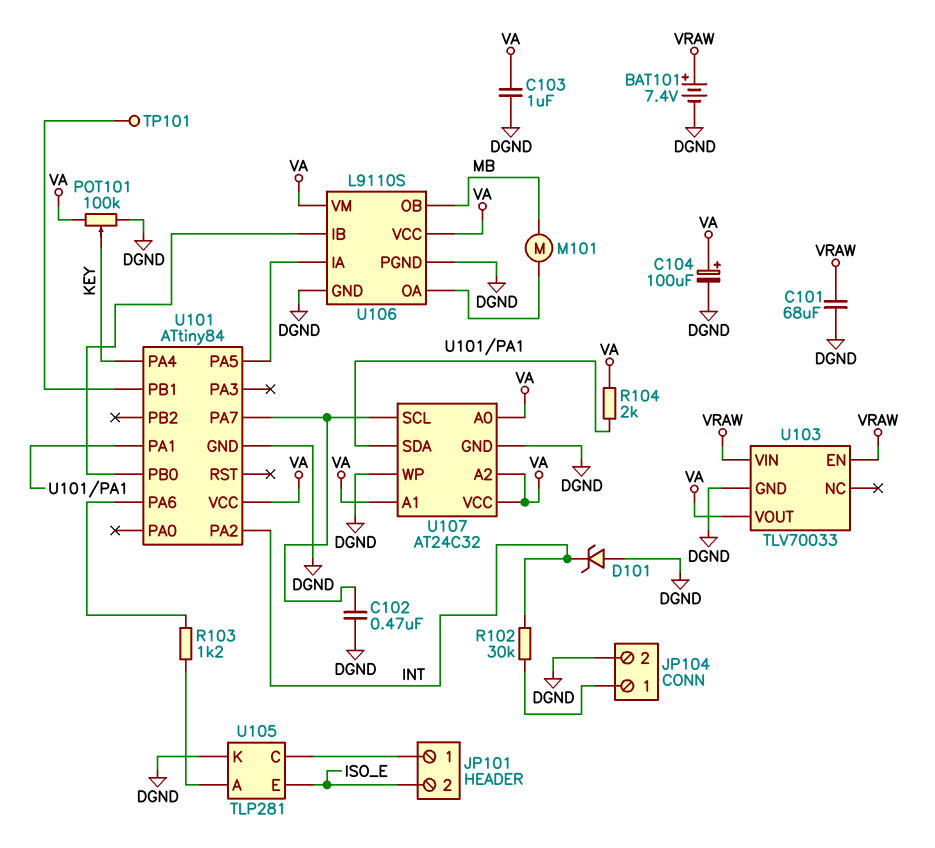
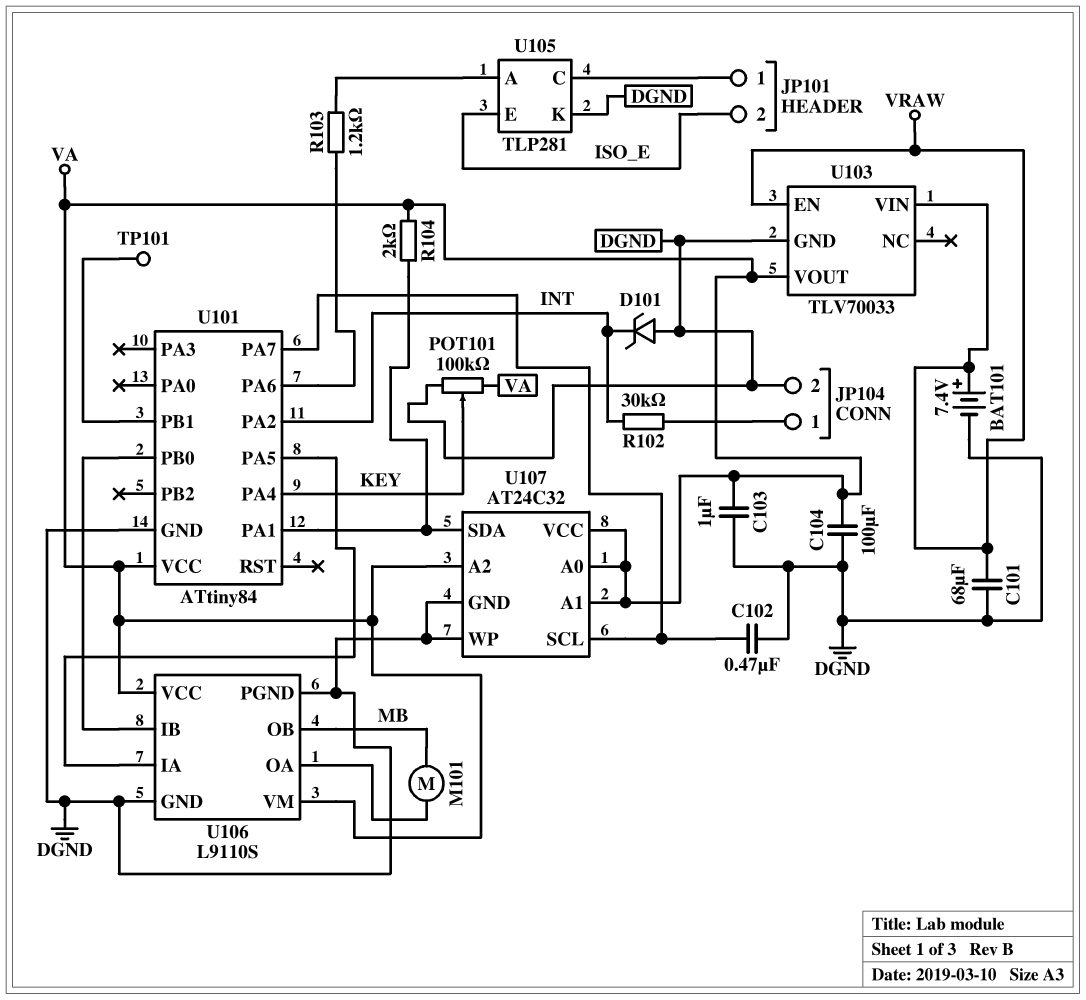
C104: 100uF (plus VA, minus DGND) -> 100uF (DGND, VA)

